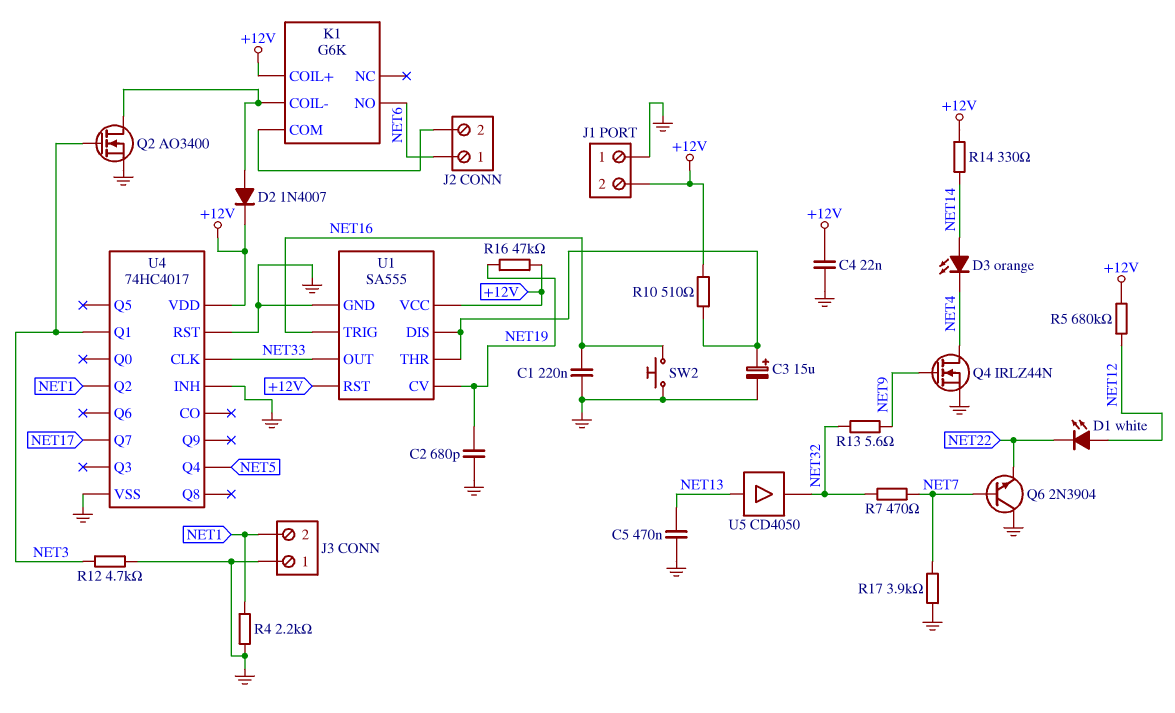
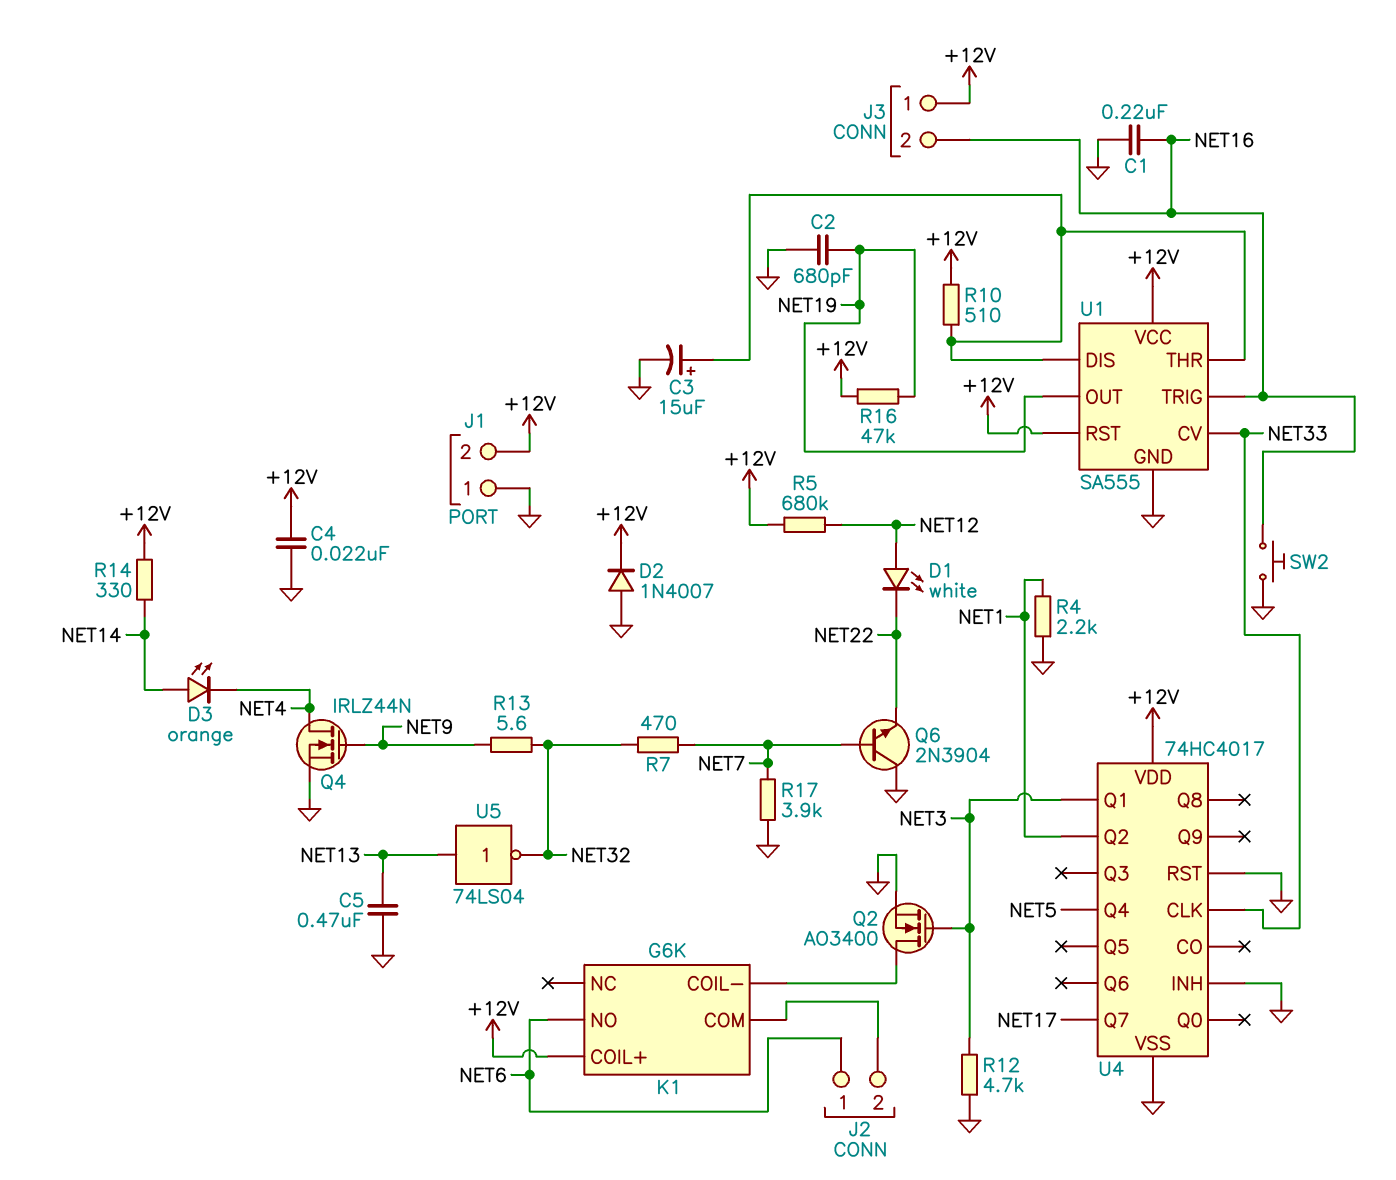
D2: diode 1N4007 (A K1/COIL-, K +12V) -> diode 1N4007 (A GND, K +12V)
J3 pin 1: GND -> +12V
J3 pin 2: NET1 -> NET16
U1 pin CV: NET19 -> NET33
U1 pin OUT: NET33 -> NET19
U5: buffer CD4050 (in NET13, out NET32) -> NOT 74LS04 (in NET13, out NET32)

